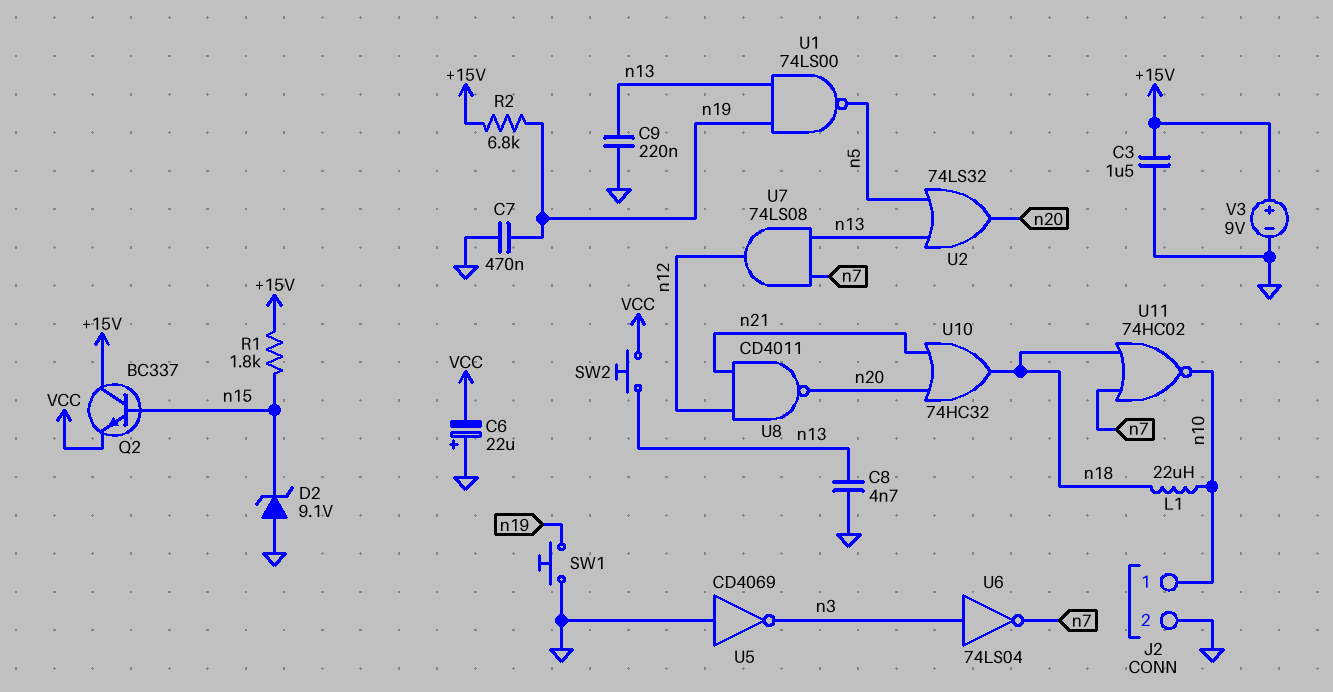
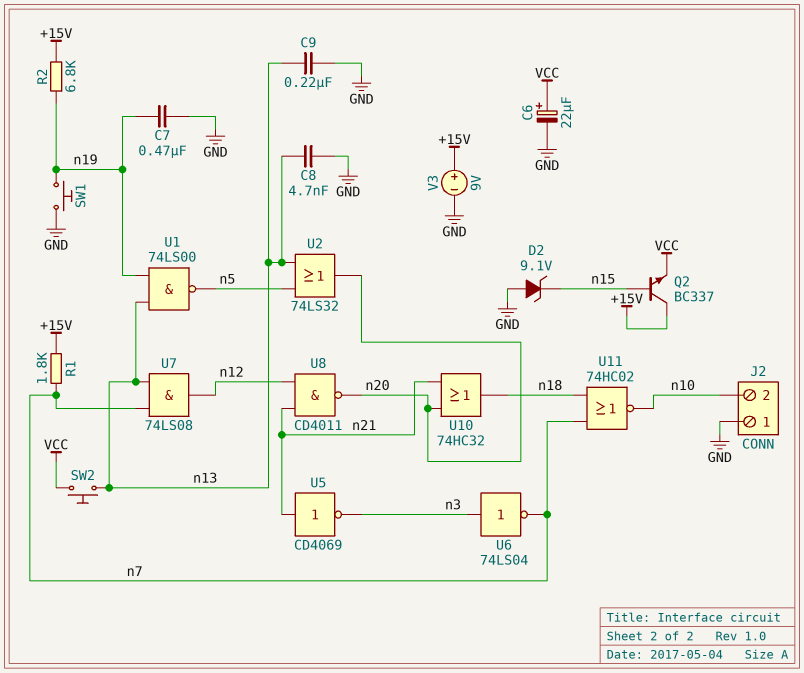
C3: 1.5uF (+15V, GND) -> none
C6: 22uF (plus GND, minus VCC) -> 22uF (plus VCC, minus GND)
J2 pin 1: n10 -> GND
J2 pin 2: GND -> n10
L1: 22uH (n10, n18) -> none
R1: 1.8k (+15V, n15) -> 1.8k (+15V, n7)
U5: NOT CD4069 (in GND, out n3) -> NOT CD4069 (in n21, out n3)

